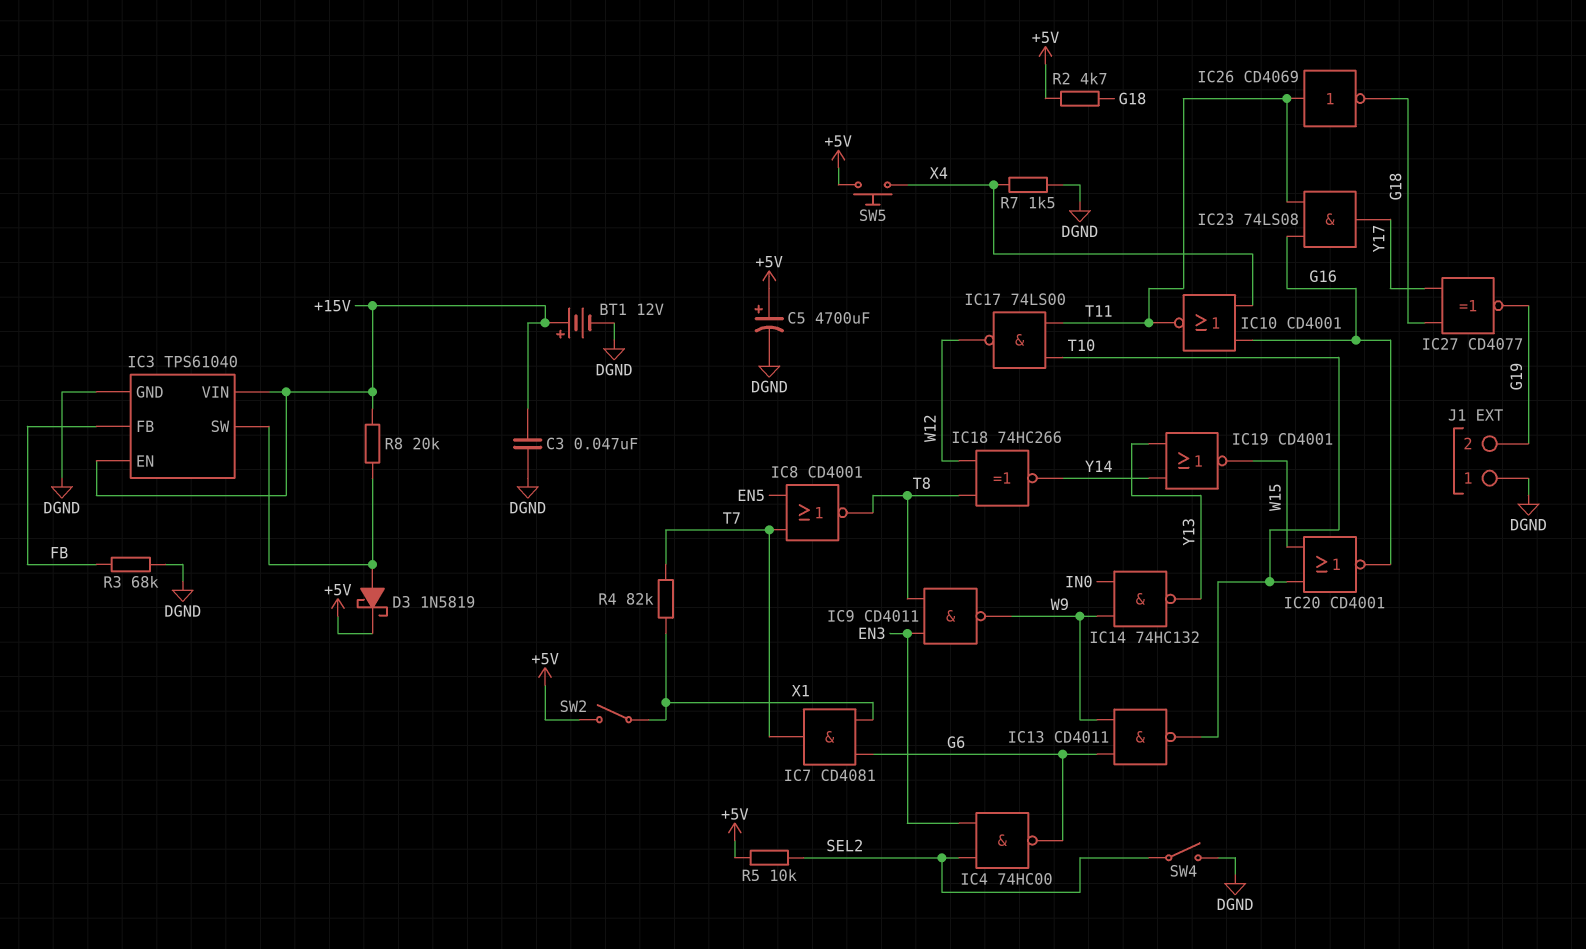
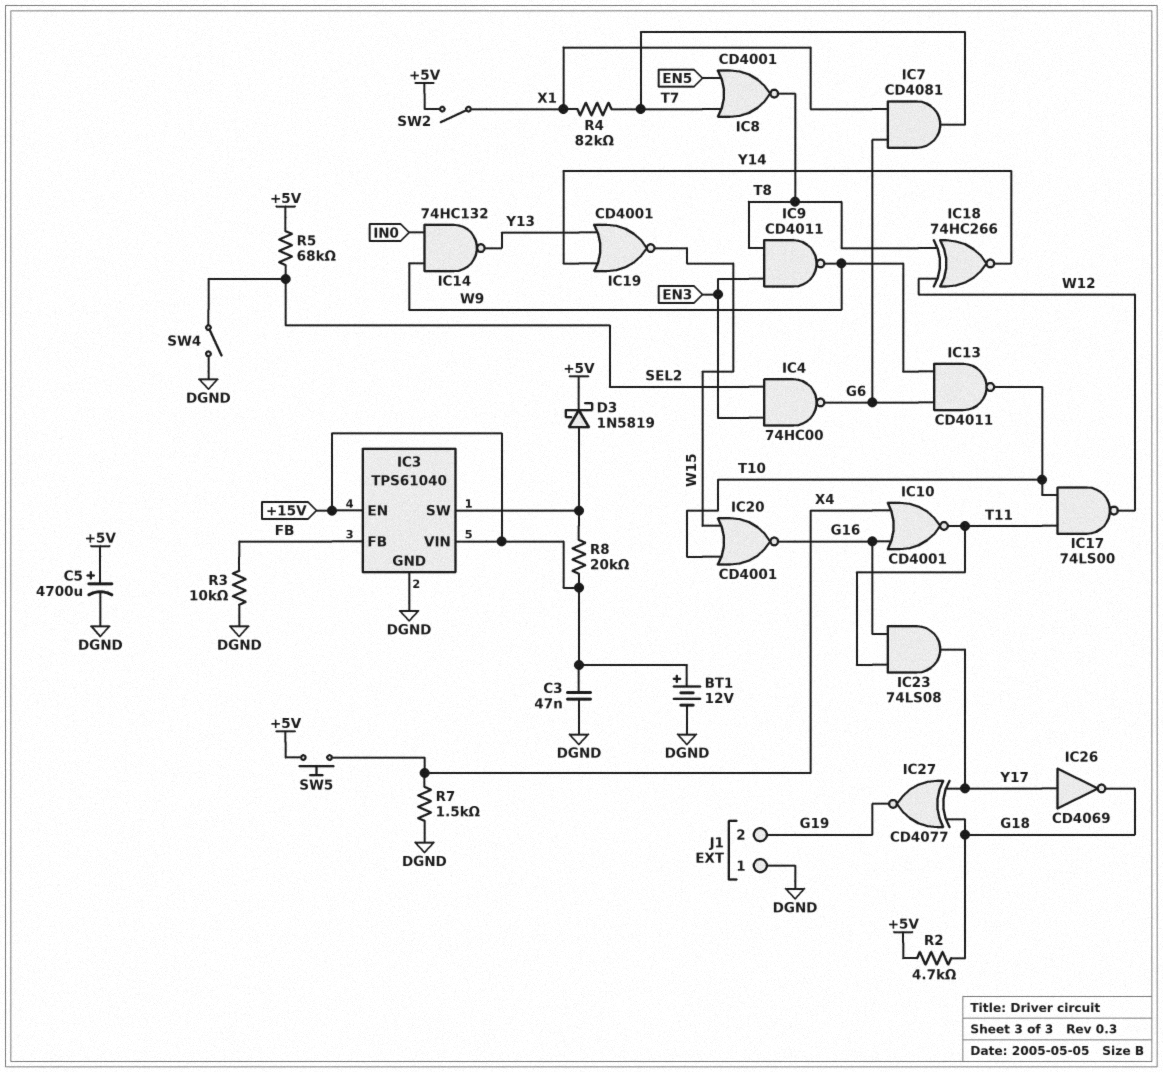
IC26: NOT CD4069 (in T11, out G18) -> NOT CD4069 (in Y17, out G18)
R3: 68k (DGND, FB) -> 10k (DGND, FB)
R5: 10k (+5V, SEL2) -> 68k (+5V, SEL2)

